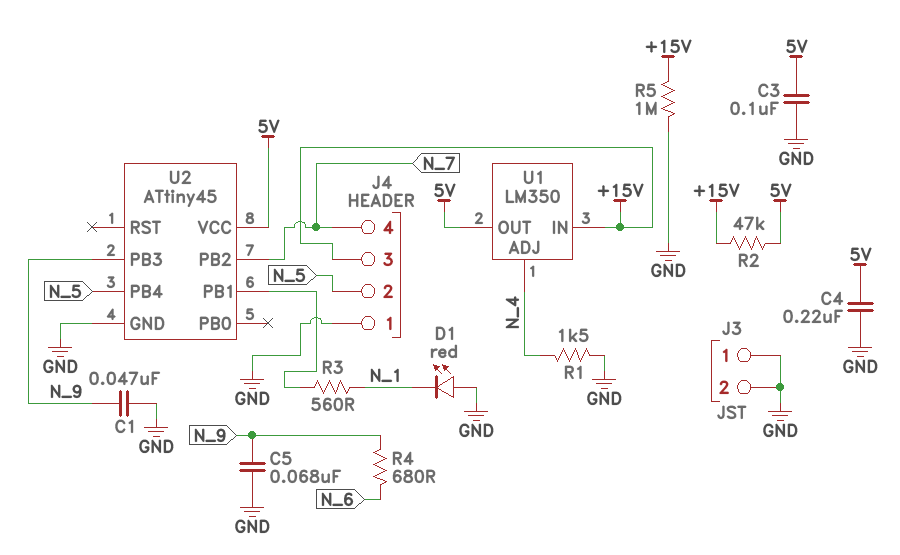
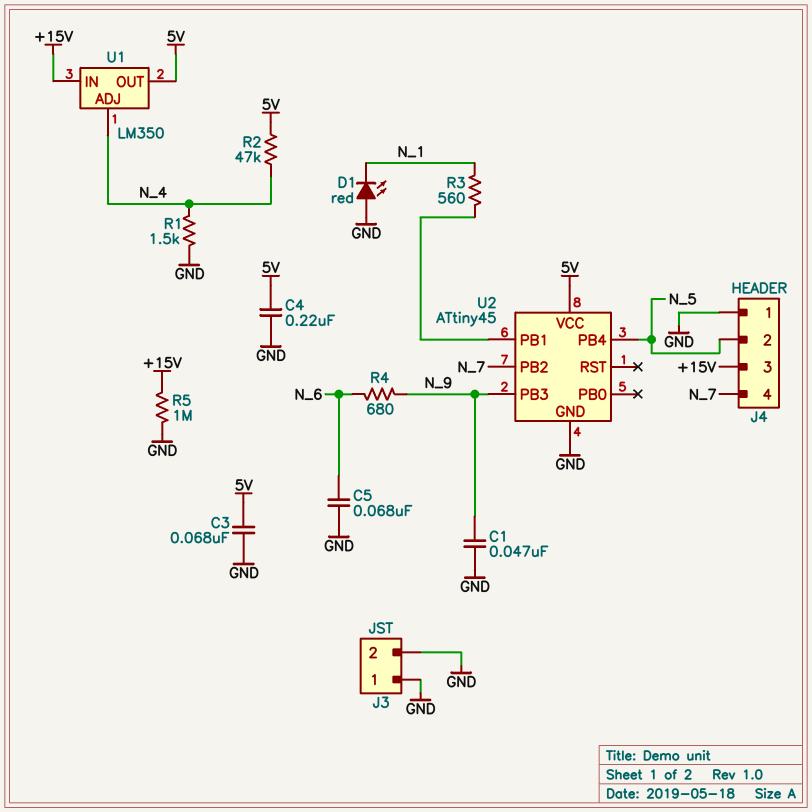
C3: 100nF (5V, GND) -> 68nF (5V, GND)
C5: 68nF (GND, N_9) -> 68nF (GND, N_6)
R2: 47k (+15V, 5V) -> 47k (5V, N_4)

